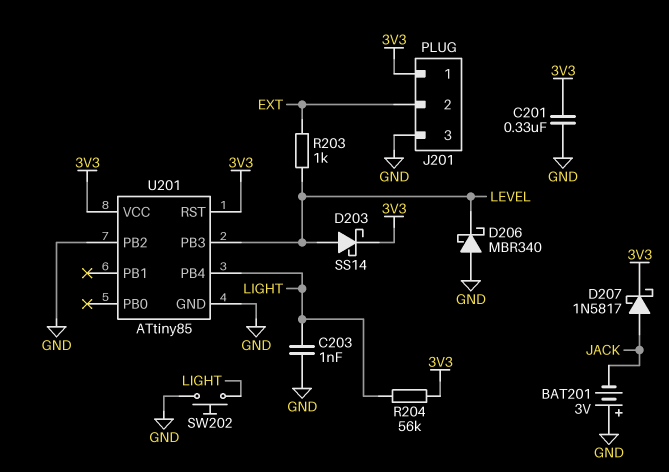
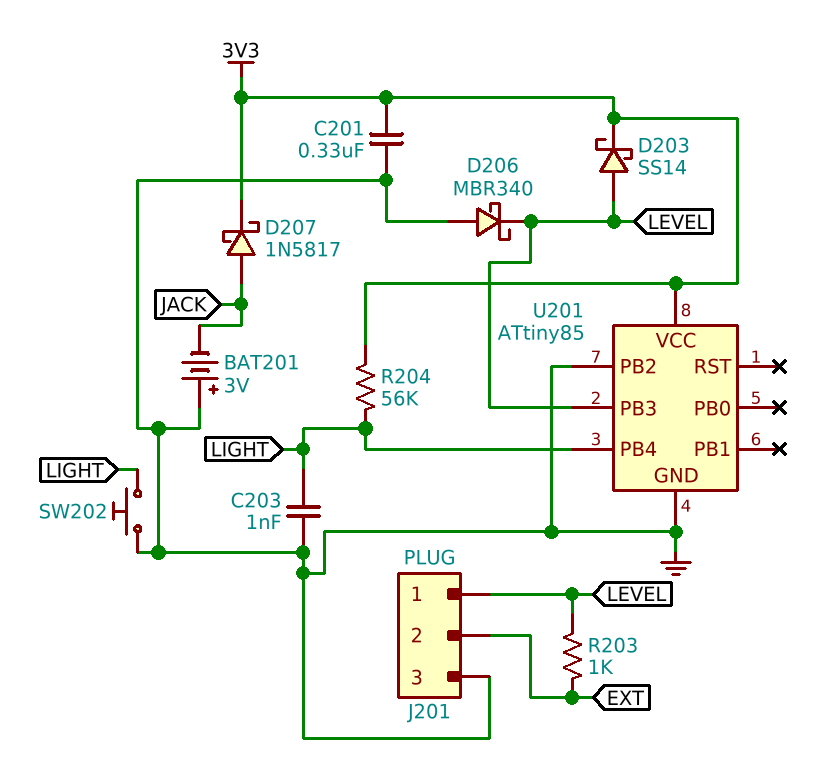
J201 pin 1: 3V3 -> LEVEL
U201 pin RST: 3V3 -> none

